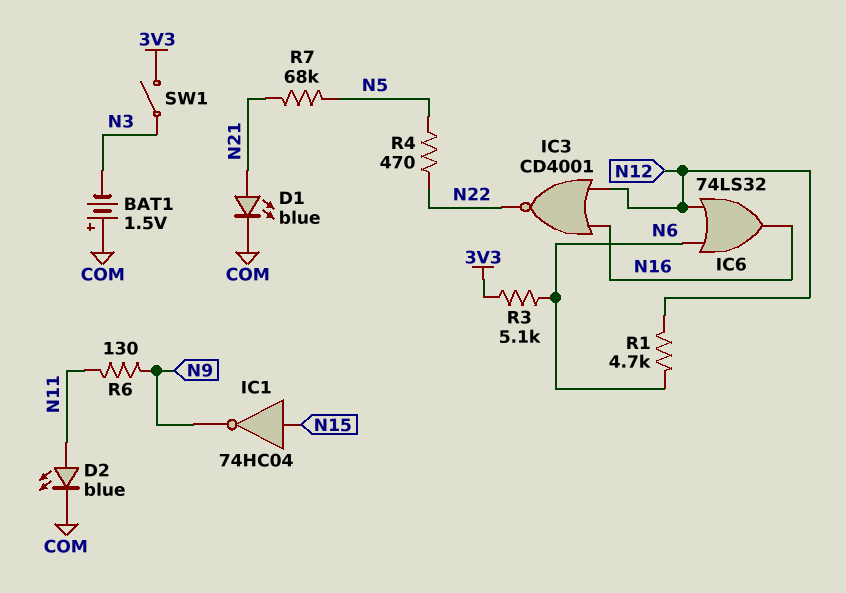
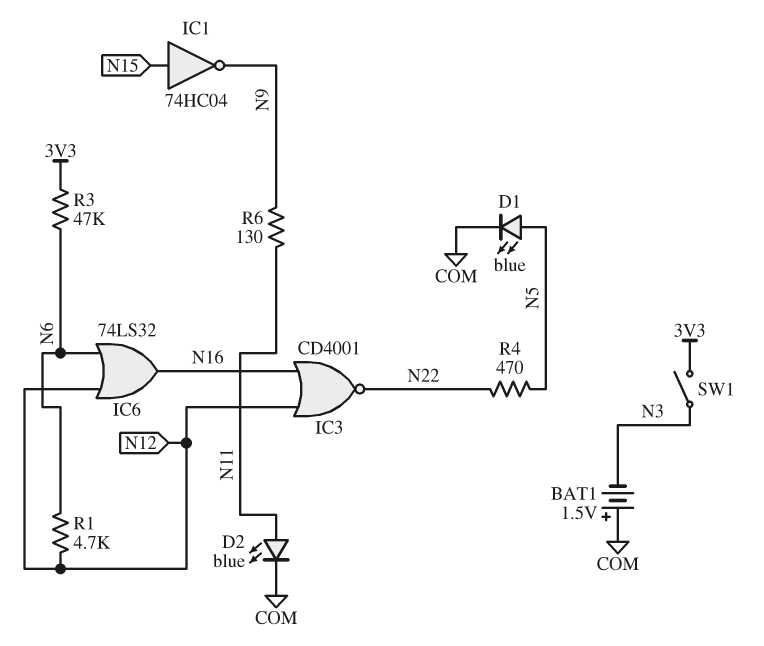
D1: LED blue (A N21, K COM) -> LED blue (A N5, K COM)
R3: 5.1k (3V3, N6) -> 47k (3V3, N6)
R7: 68k (N5, N21) -> none

